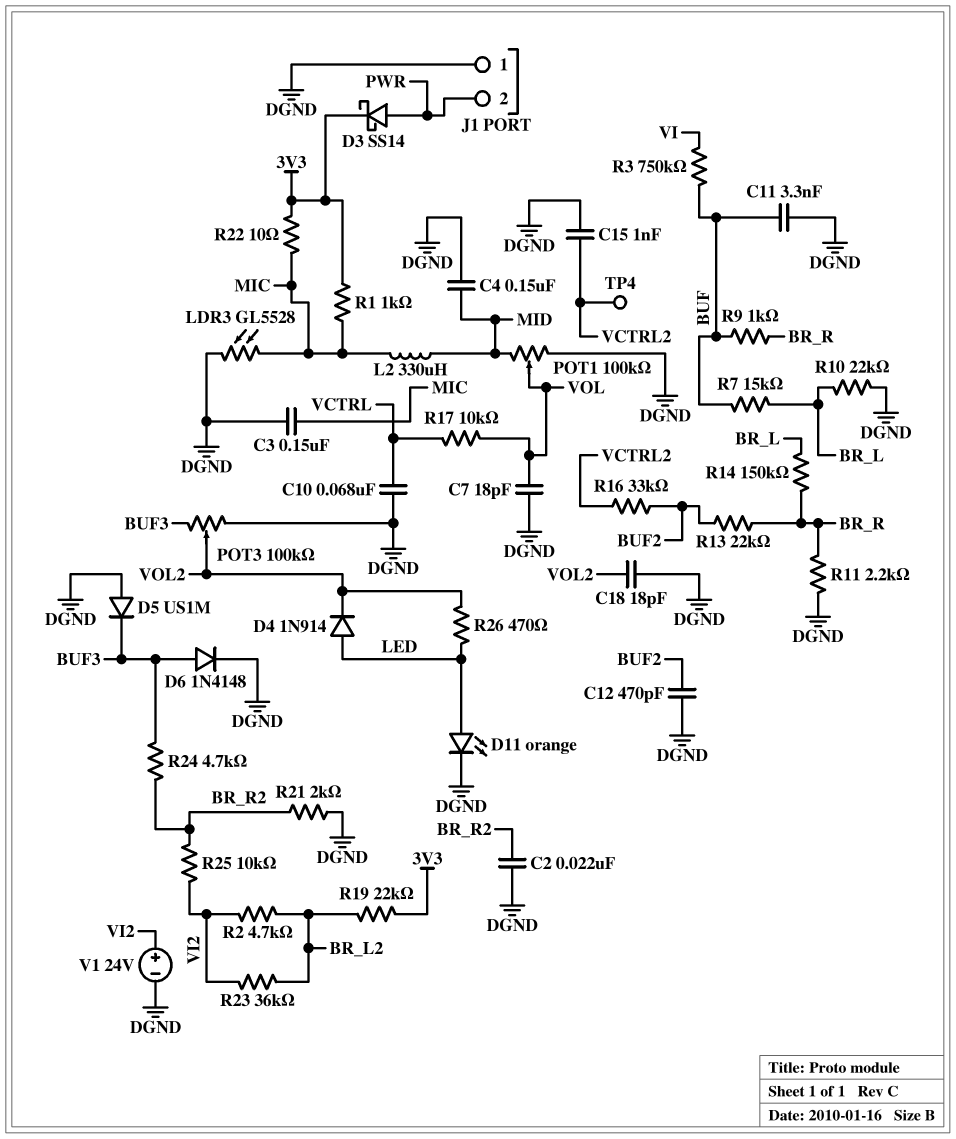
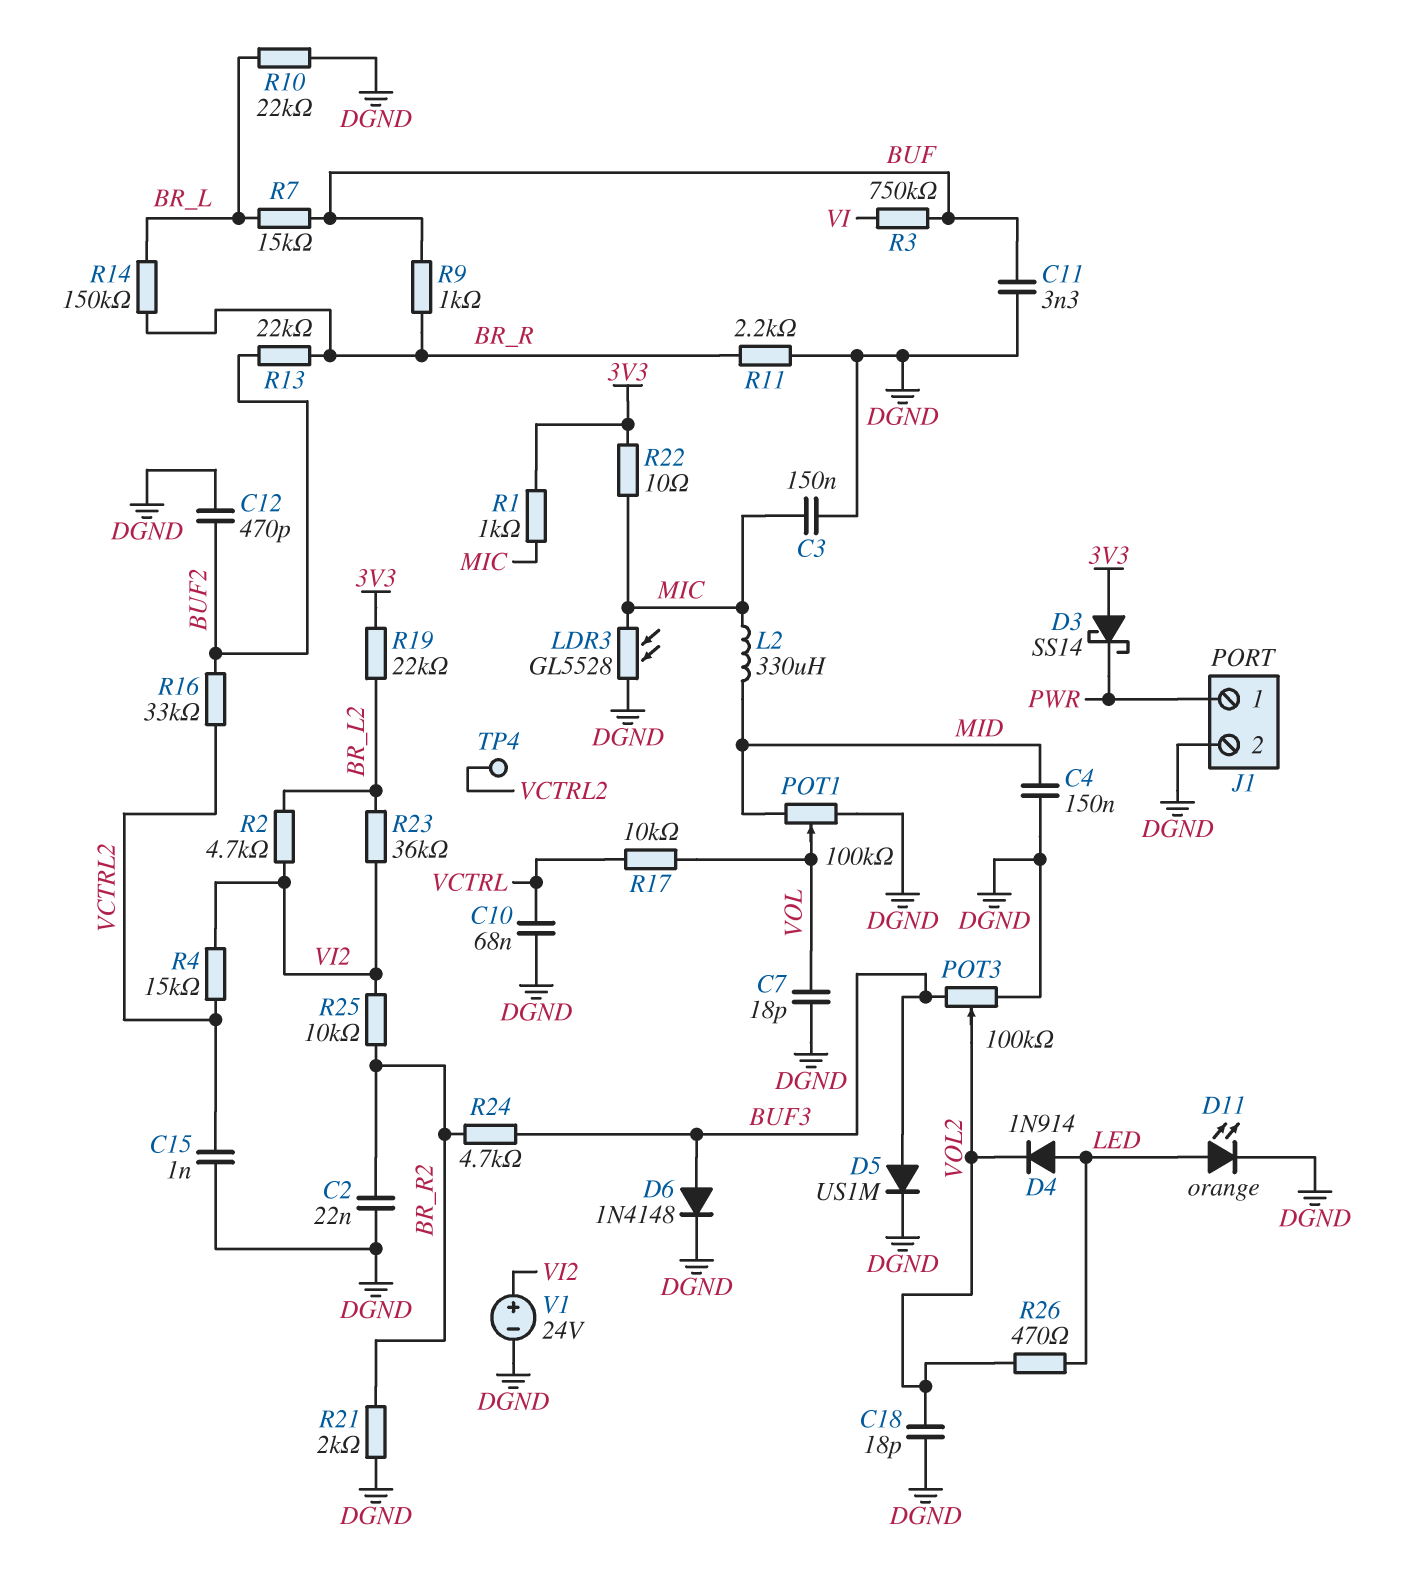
D3: schottky SS14 (A PWR, K 3V3) -> schottky SS14 (A 3V3, K PWR)
D5: diode US1M (A DGND, K BUF3) -> diode US1M (A BUF3, K DGND)
J1 pin 1: DGND -> PWR
J1 pin 2: PWR -> DGND
R4: none -> 15k (VCTRL2, VI2)

